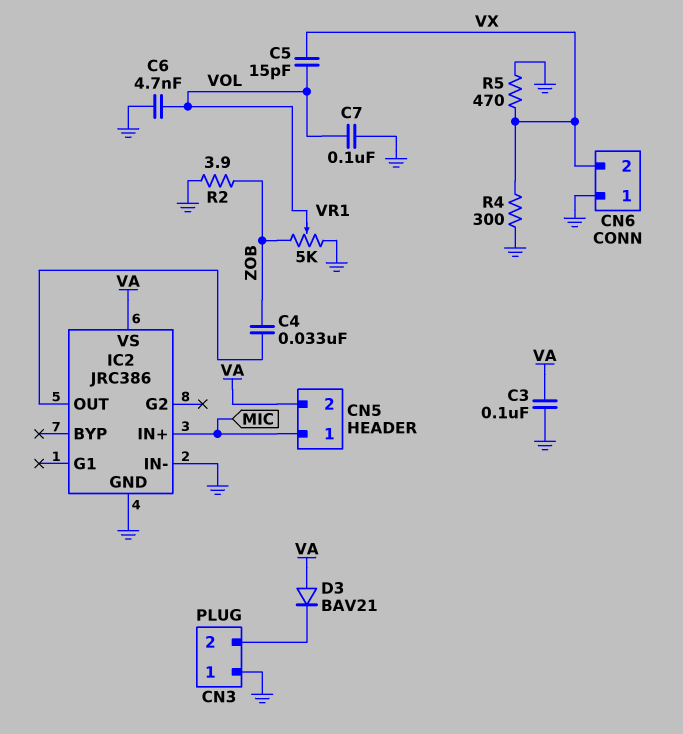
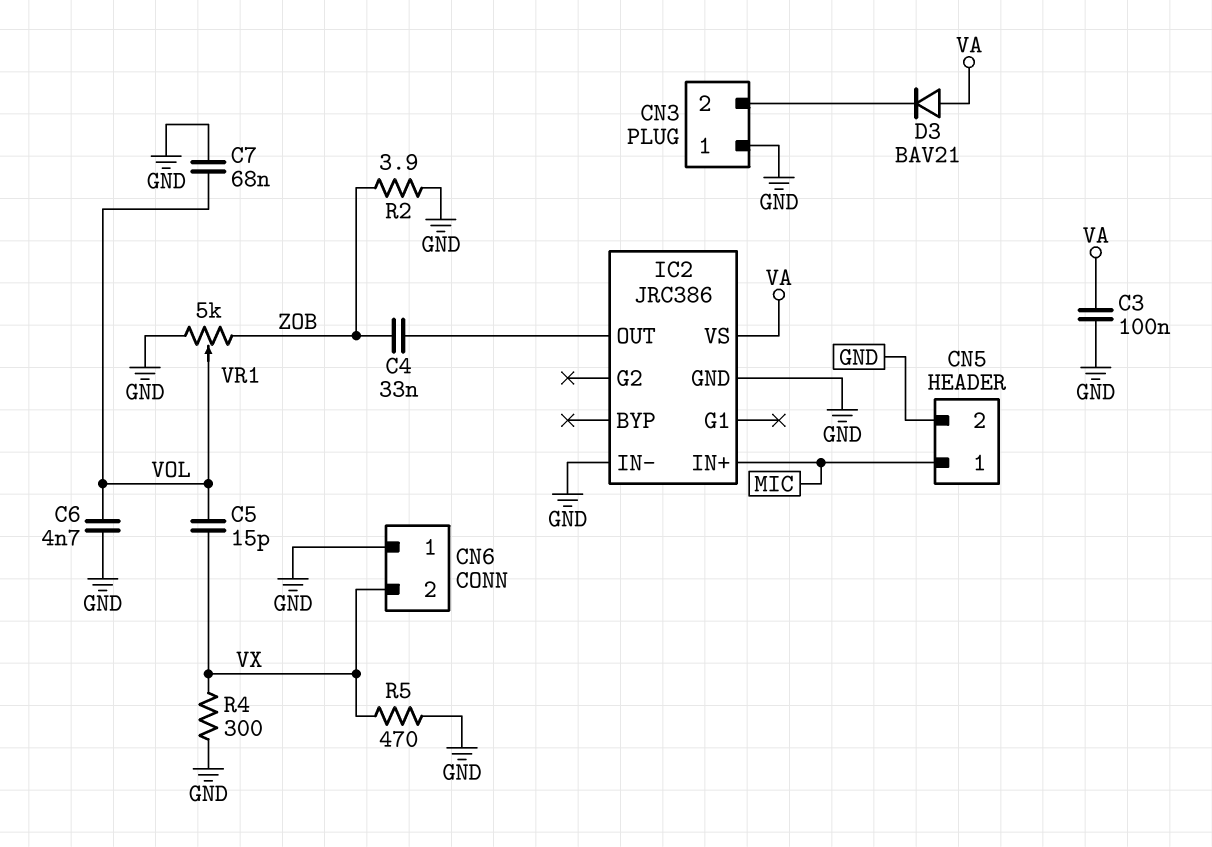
C7: 100nF (GND, VOL) -> 68nF (GND, VOL)
CN5 pin 2: VA -> GND

